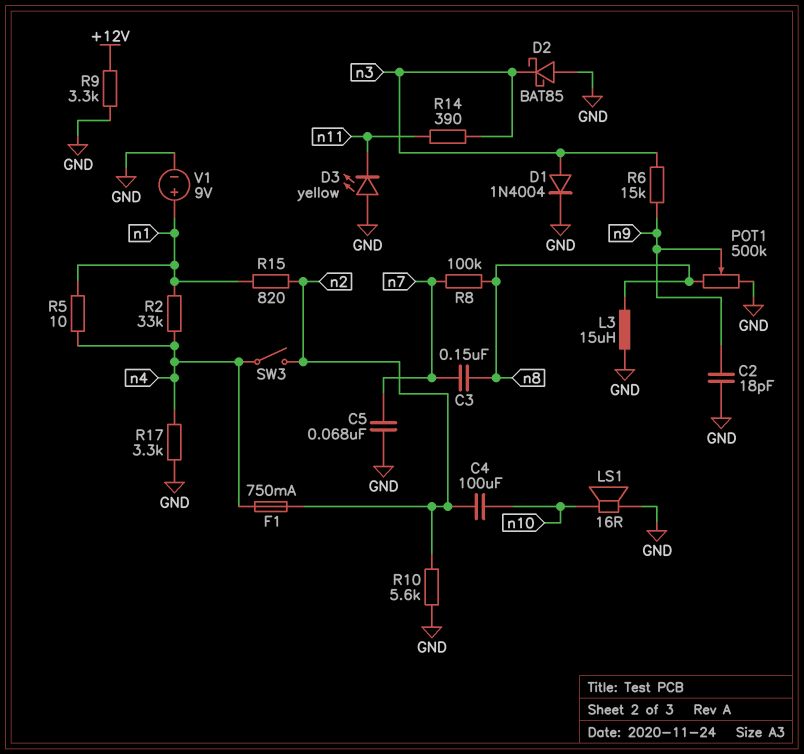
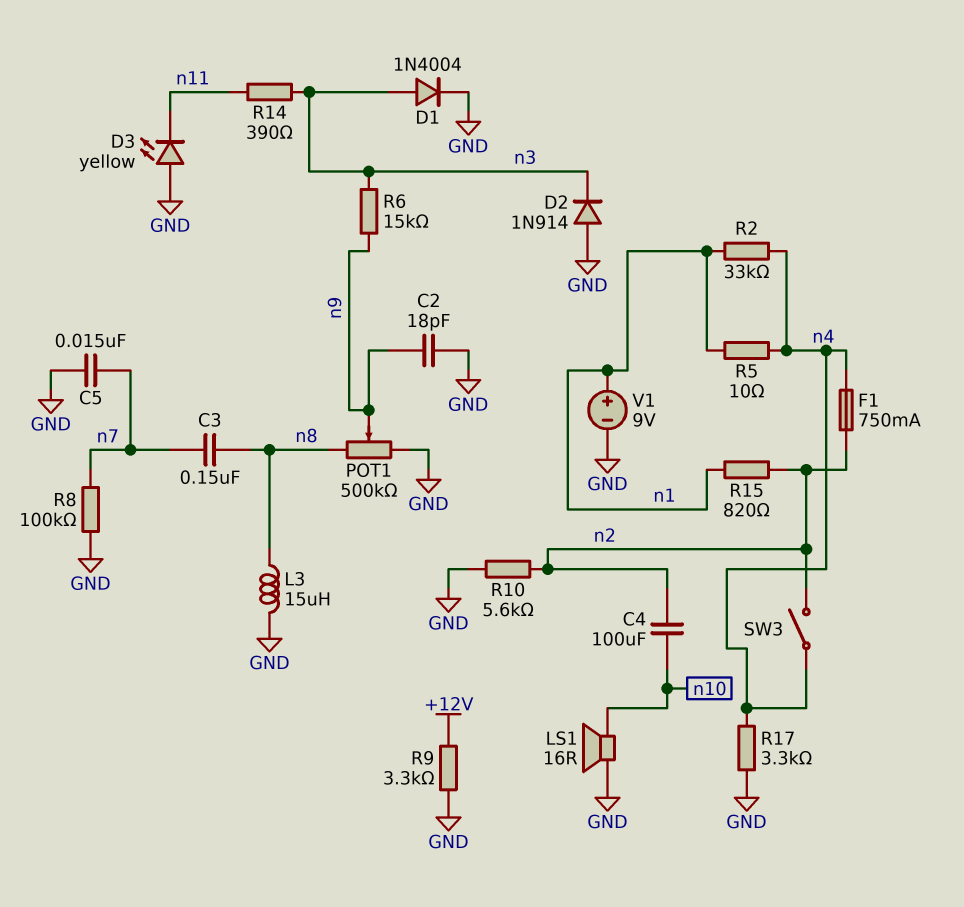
C5: 68nF (GND, n7) -> 15nF (GND, n7)
D2: schottky BAT85 (A GND, K n3) -> diode 1N914 (A GND, K n3)
R8: 100k (n7, n8) -> 100k (GND, n7)

